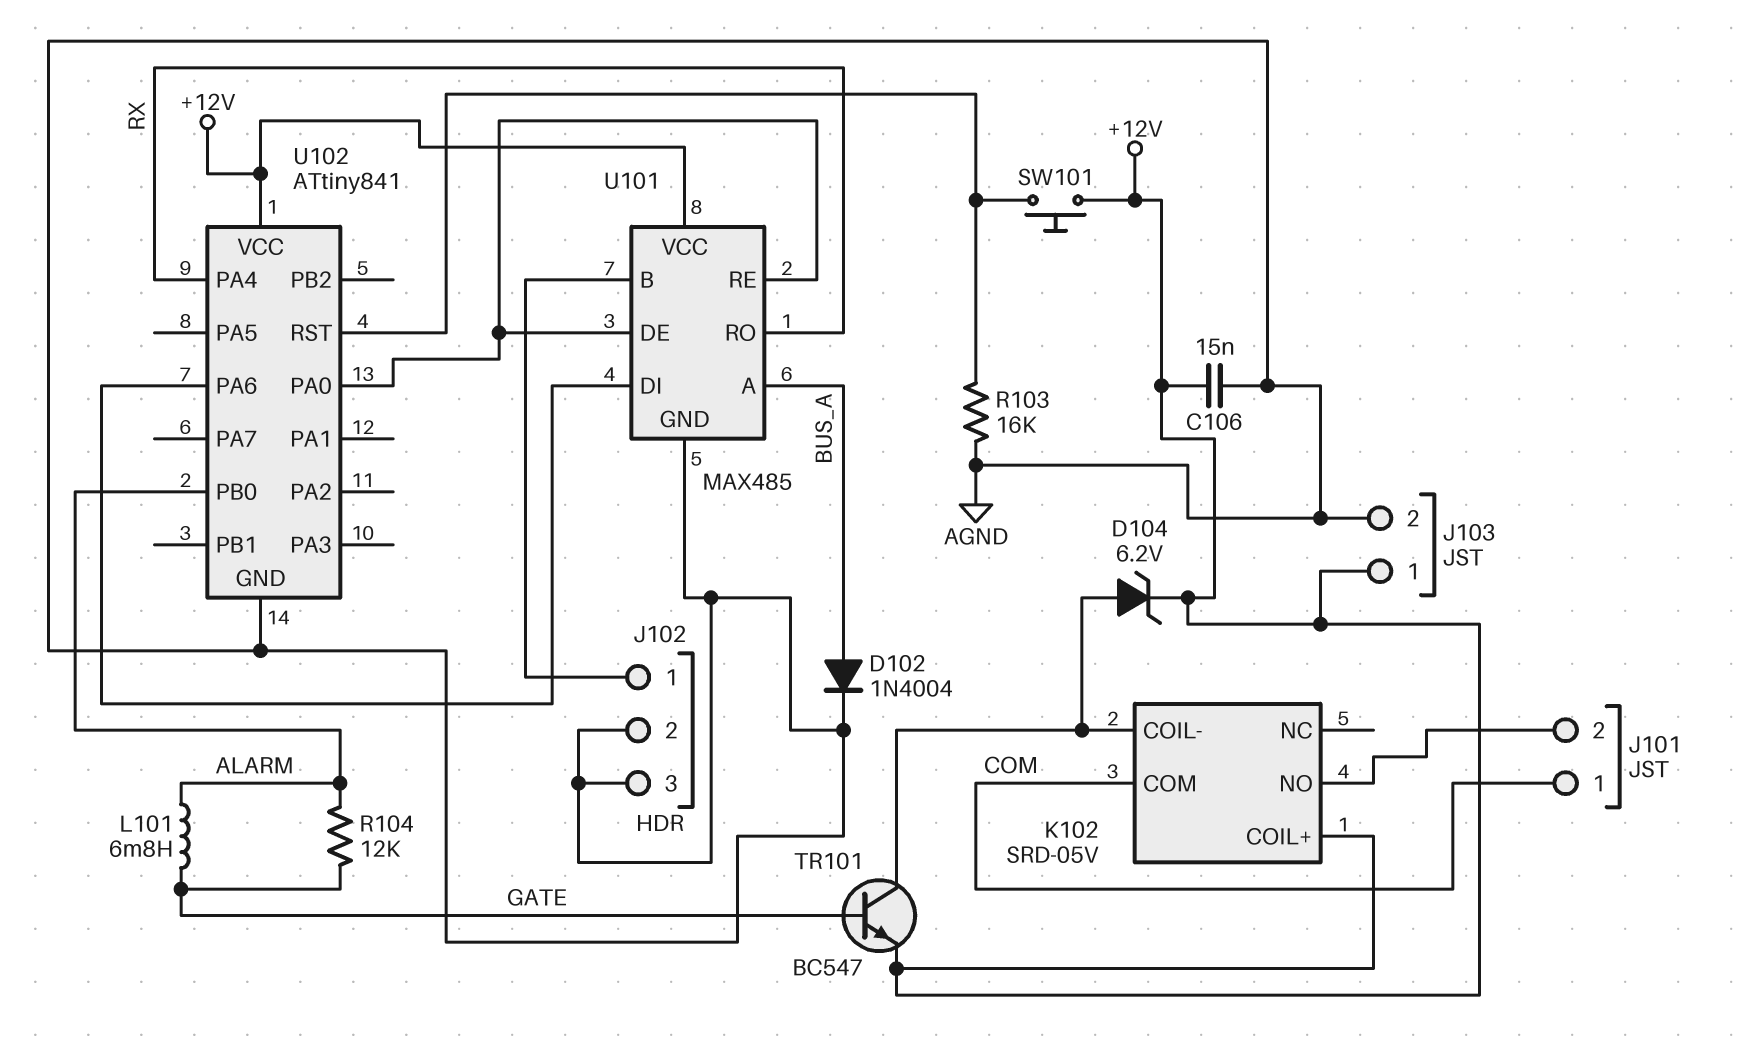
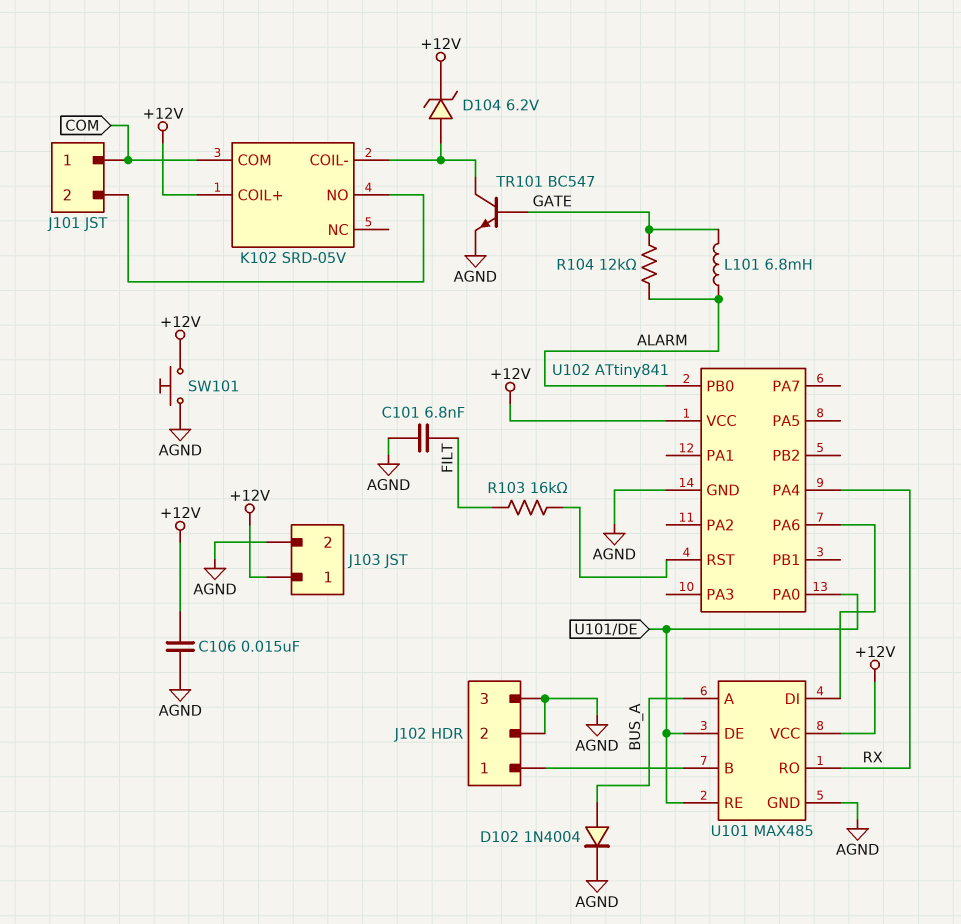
C101: none -> 6.8nF (AGND, FILT)
R103: 16k (AGND, U102/RST) -> 16k (FILT, U102/RST)
SW101: button (+12V, U102/RST) -> button (+12V, AGND)
TR101: NPN BC547 (B GATE, C K102/COIL-, E +12V) -> NPN BC547 (B GATE, C K102/COIL-, E AGND)

